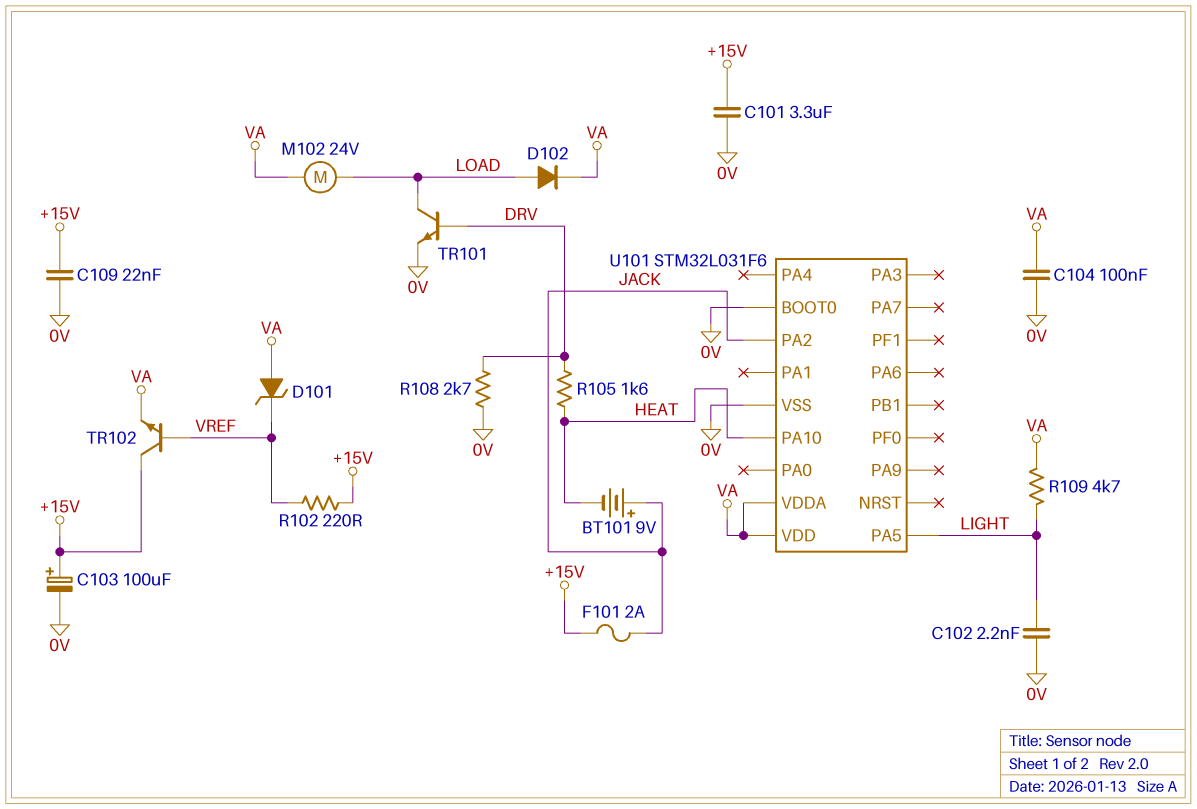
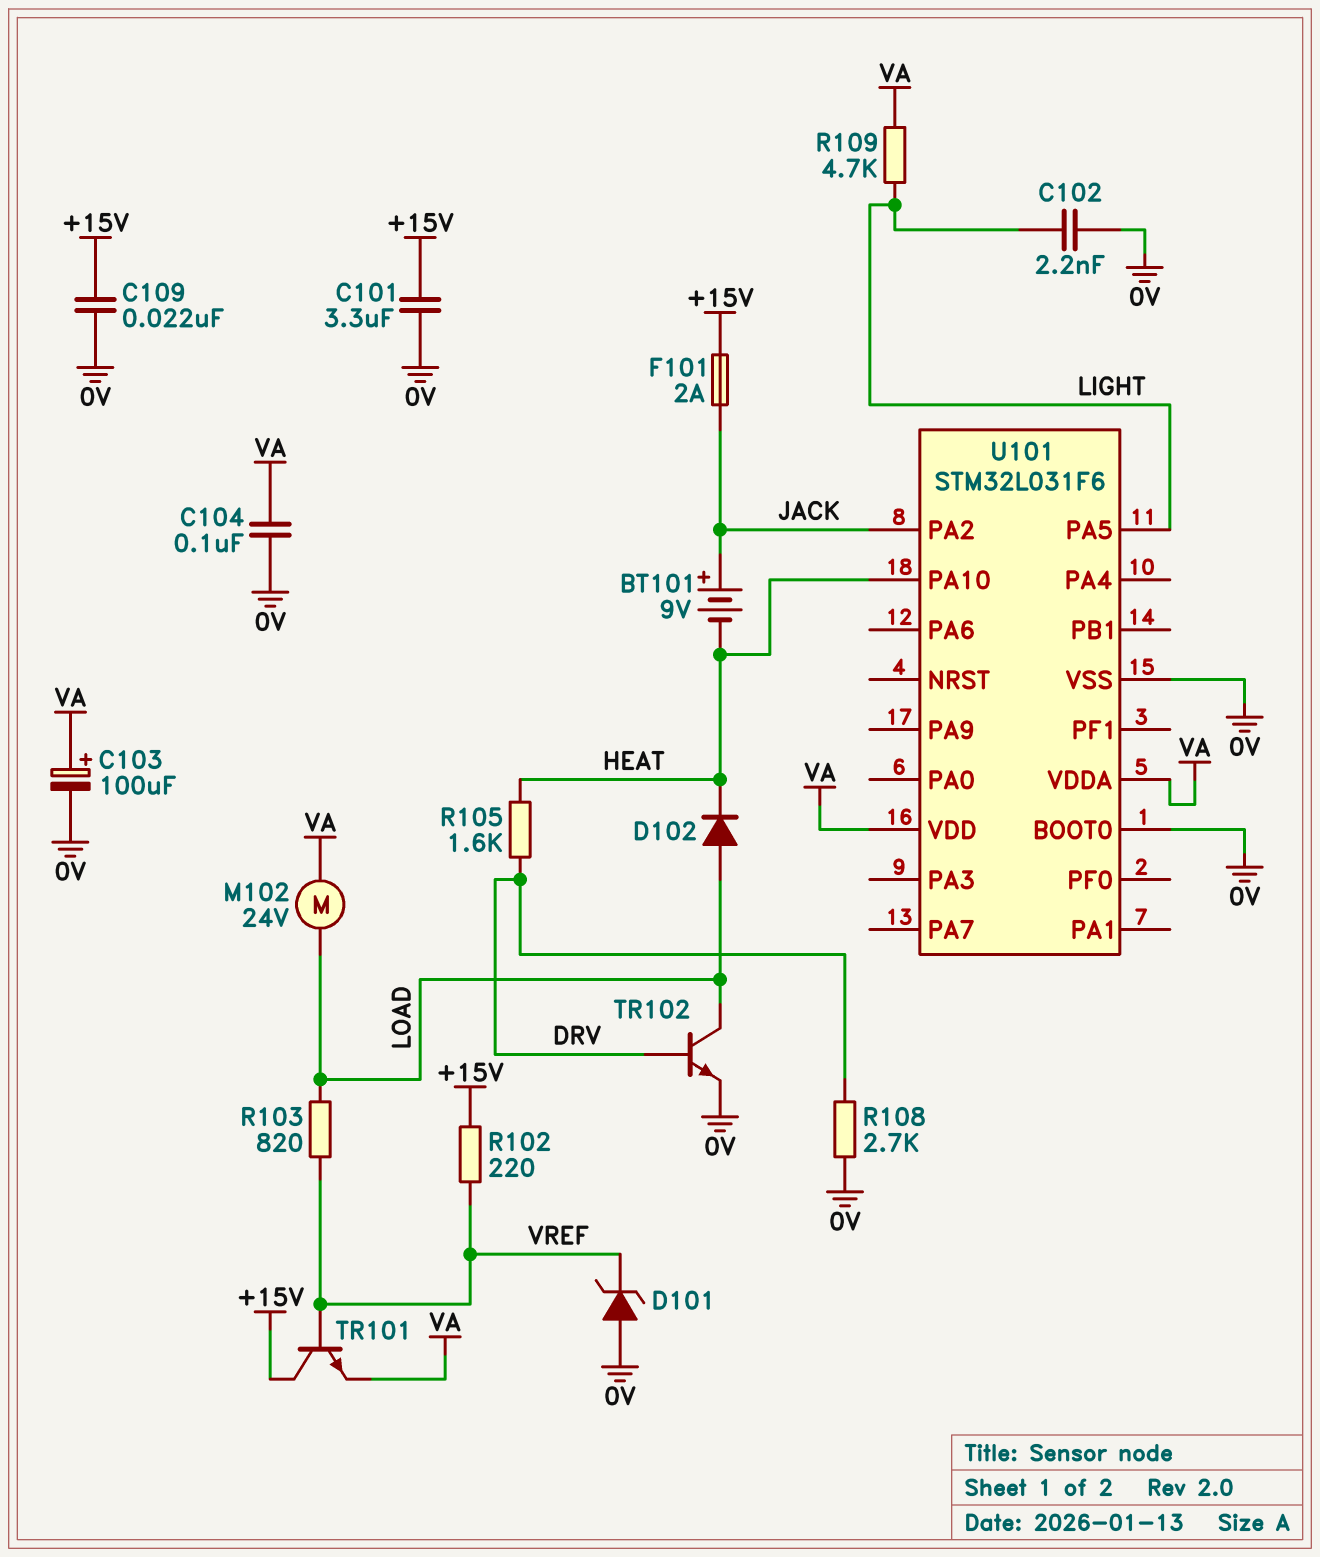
C103: 100uF (plus +15V, minus 0V) -> 100uF (plus VA, minus 0V)
D101: zener (A VA, K VREF) -> zener (A 0V, K VREF)
D102: diode (A LOAD, K VA) -> diode (A LOAD, K HEAT)
R103: none -> 820 (LOAD, VREF)
TR101: NPN (B DRV, C LOAD, E 0V) -> NPN (B VREF, C +15V, E VA)
TR102: NPN (B VREF, C +15V, E VA) -> NPN (B DRV, C LOAD, E 0V)

